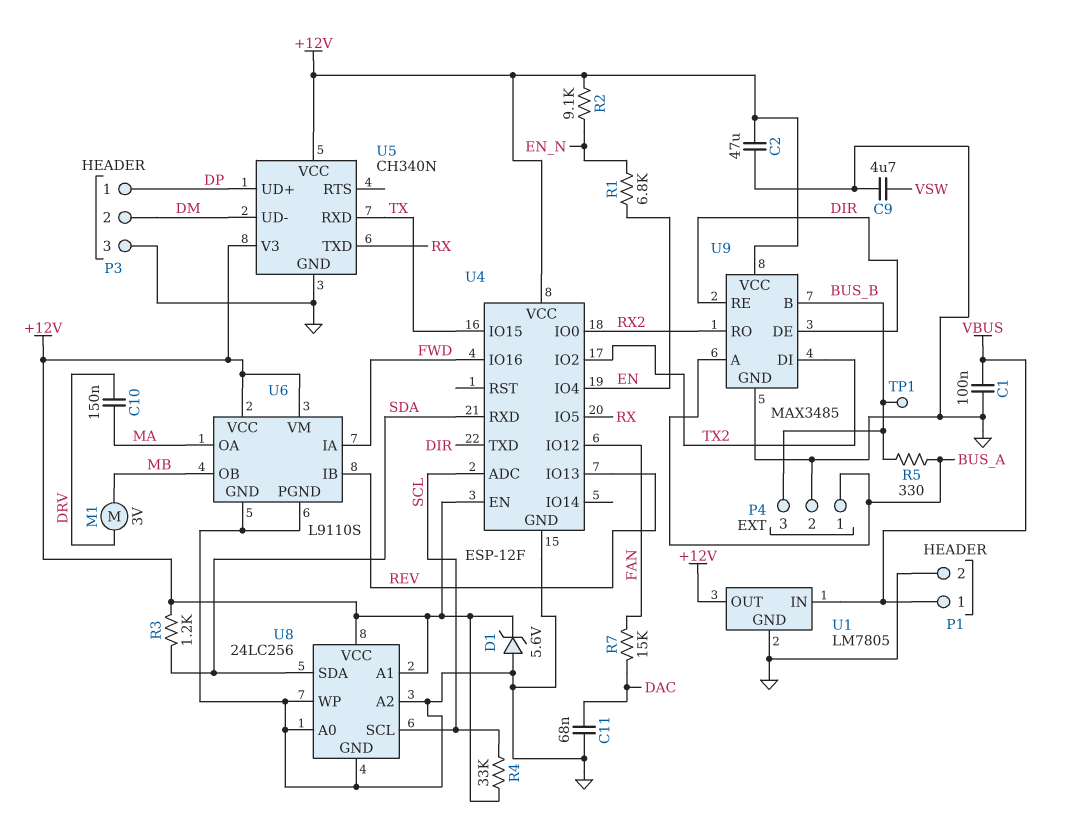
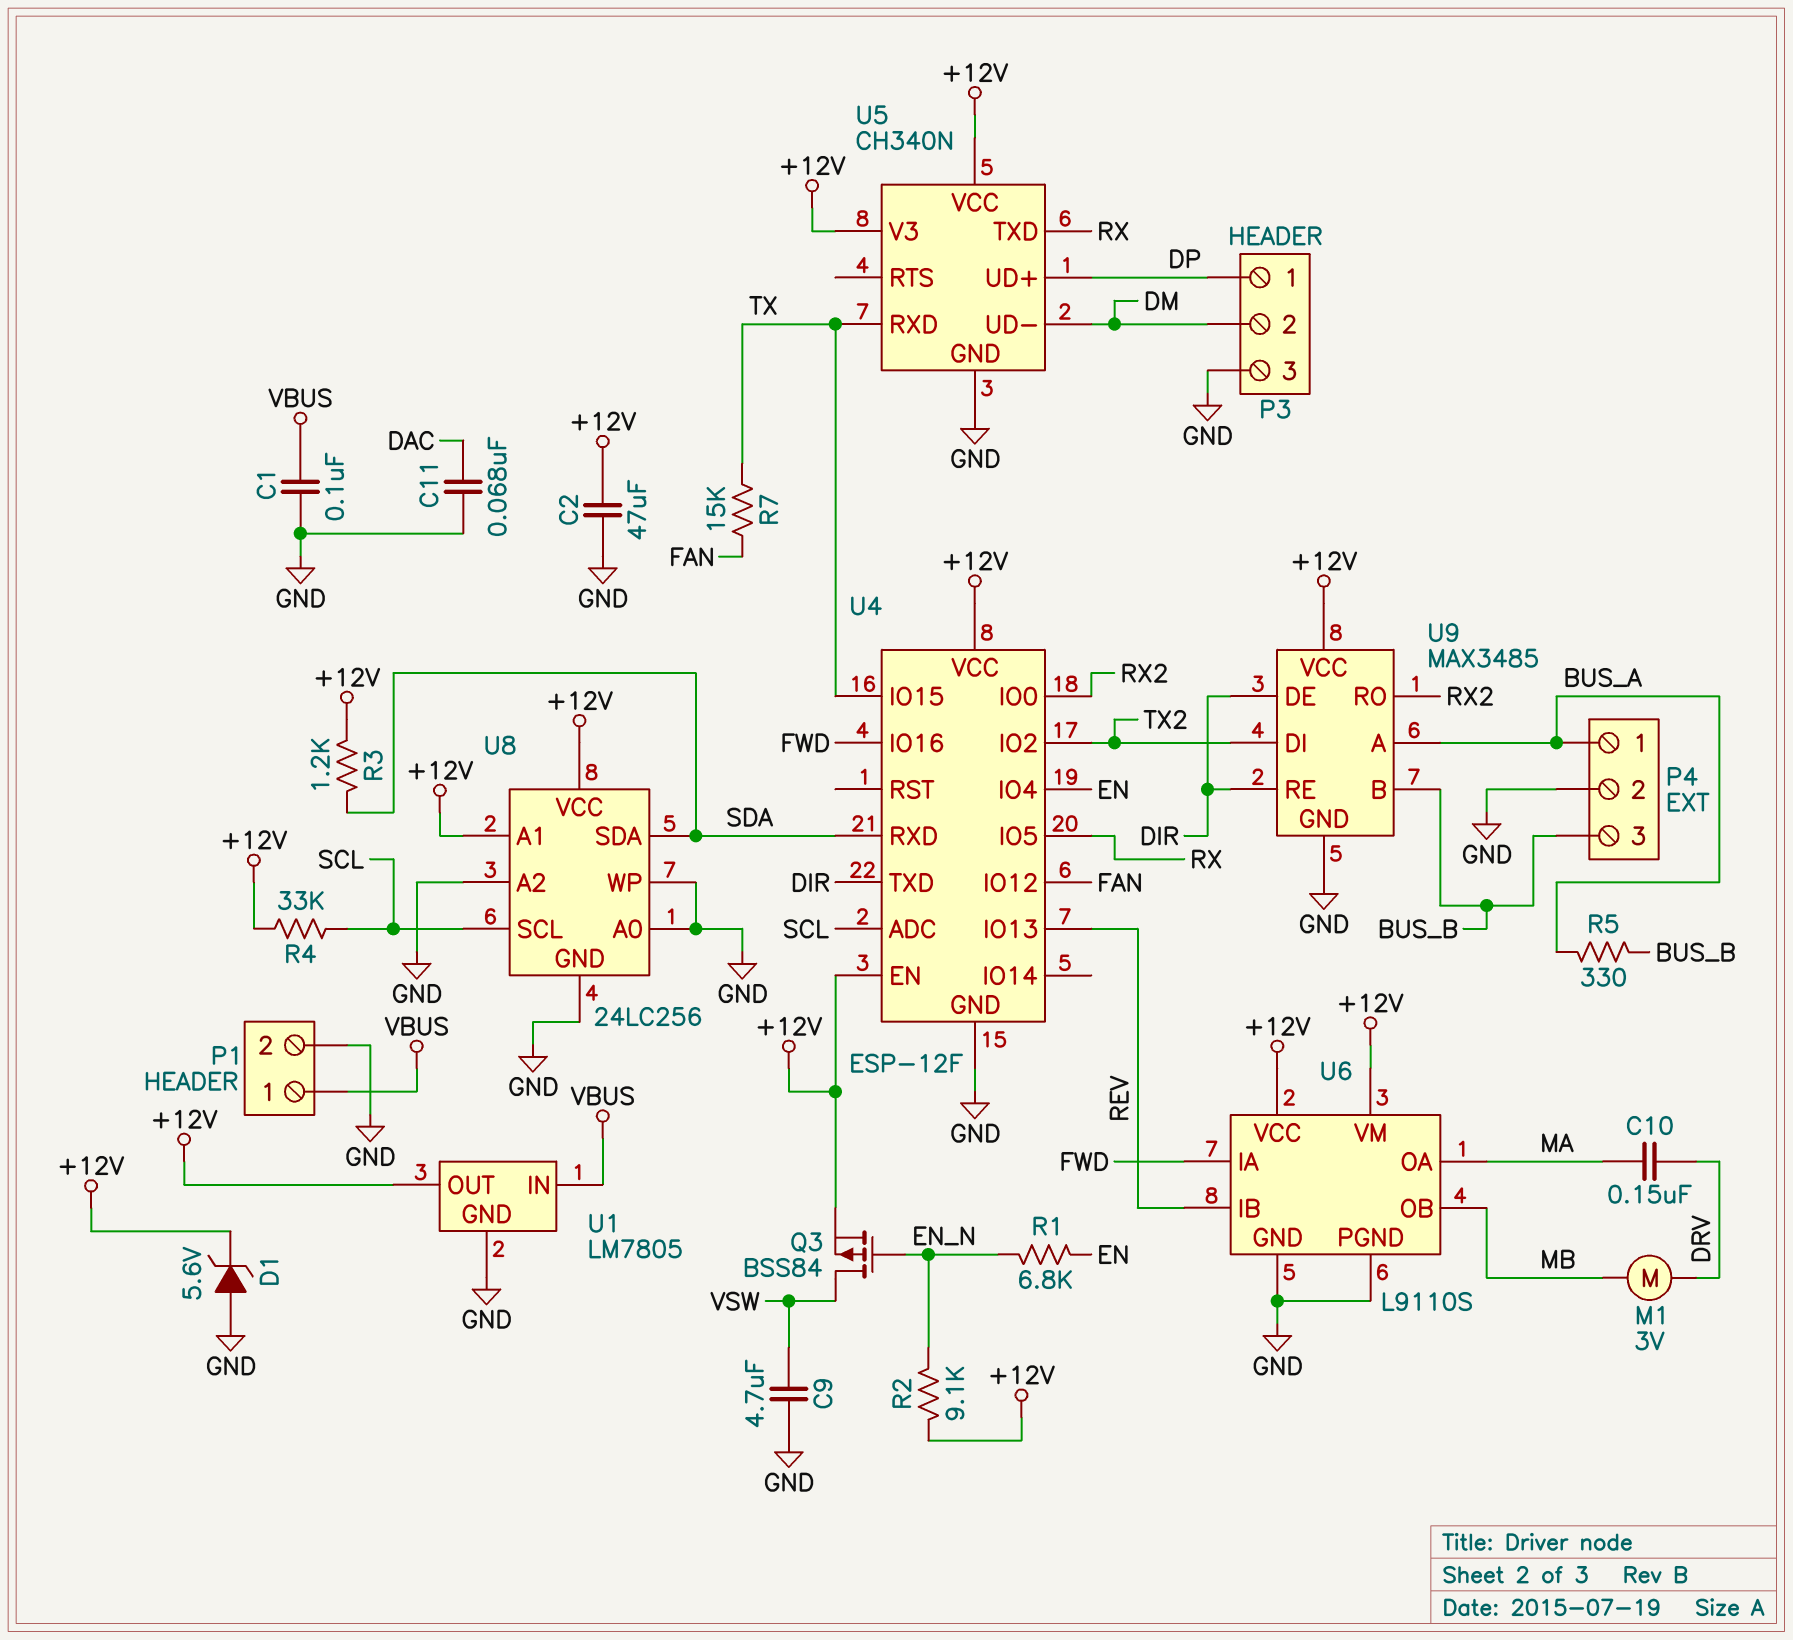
Q3: none -> PMOS BSS84 (G EN_N, D VSW, S +12V)
R7: 15k (DAC, FAN) -> 15k (FAN, TX)
TP1: test point (BUS_B) -> none

